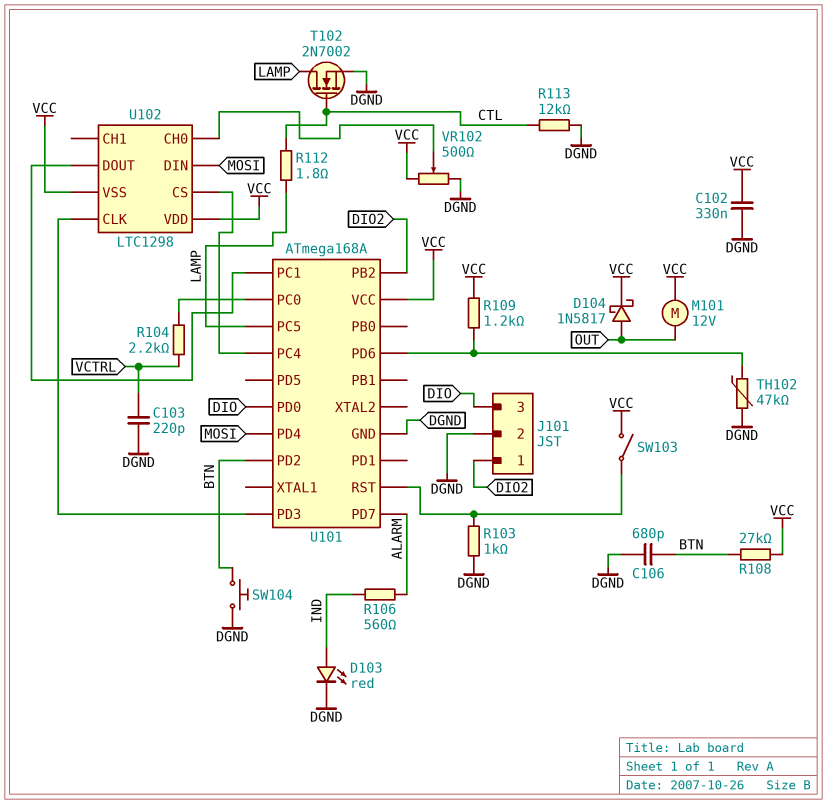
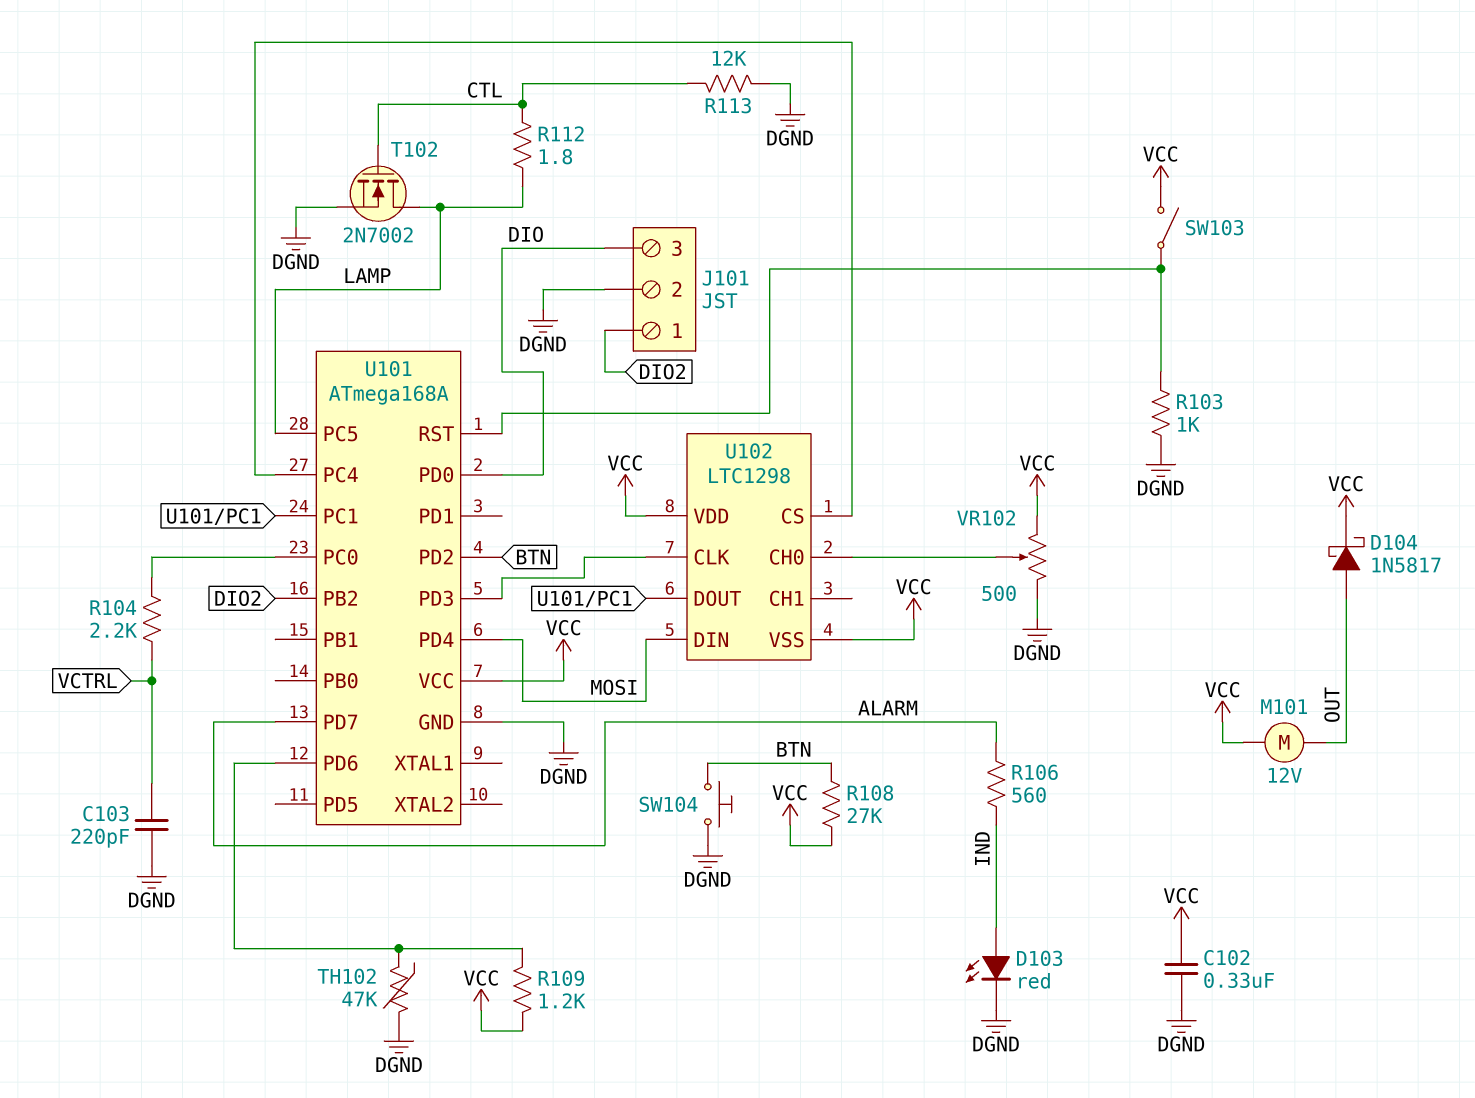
C106: 680pF (BTN, DGND) -> none

